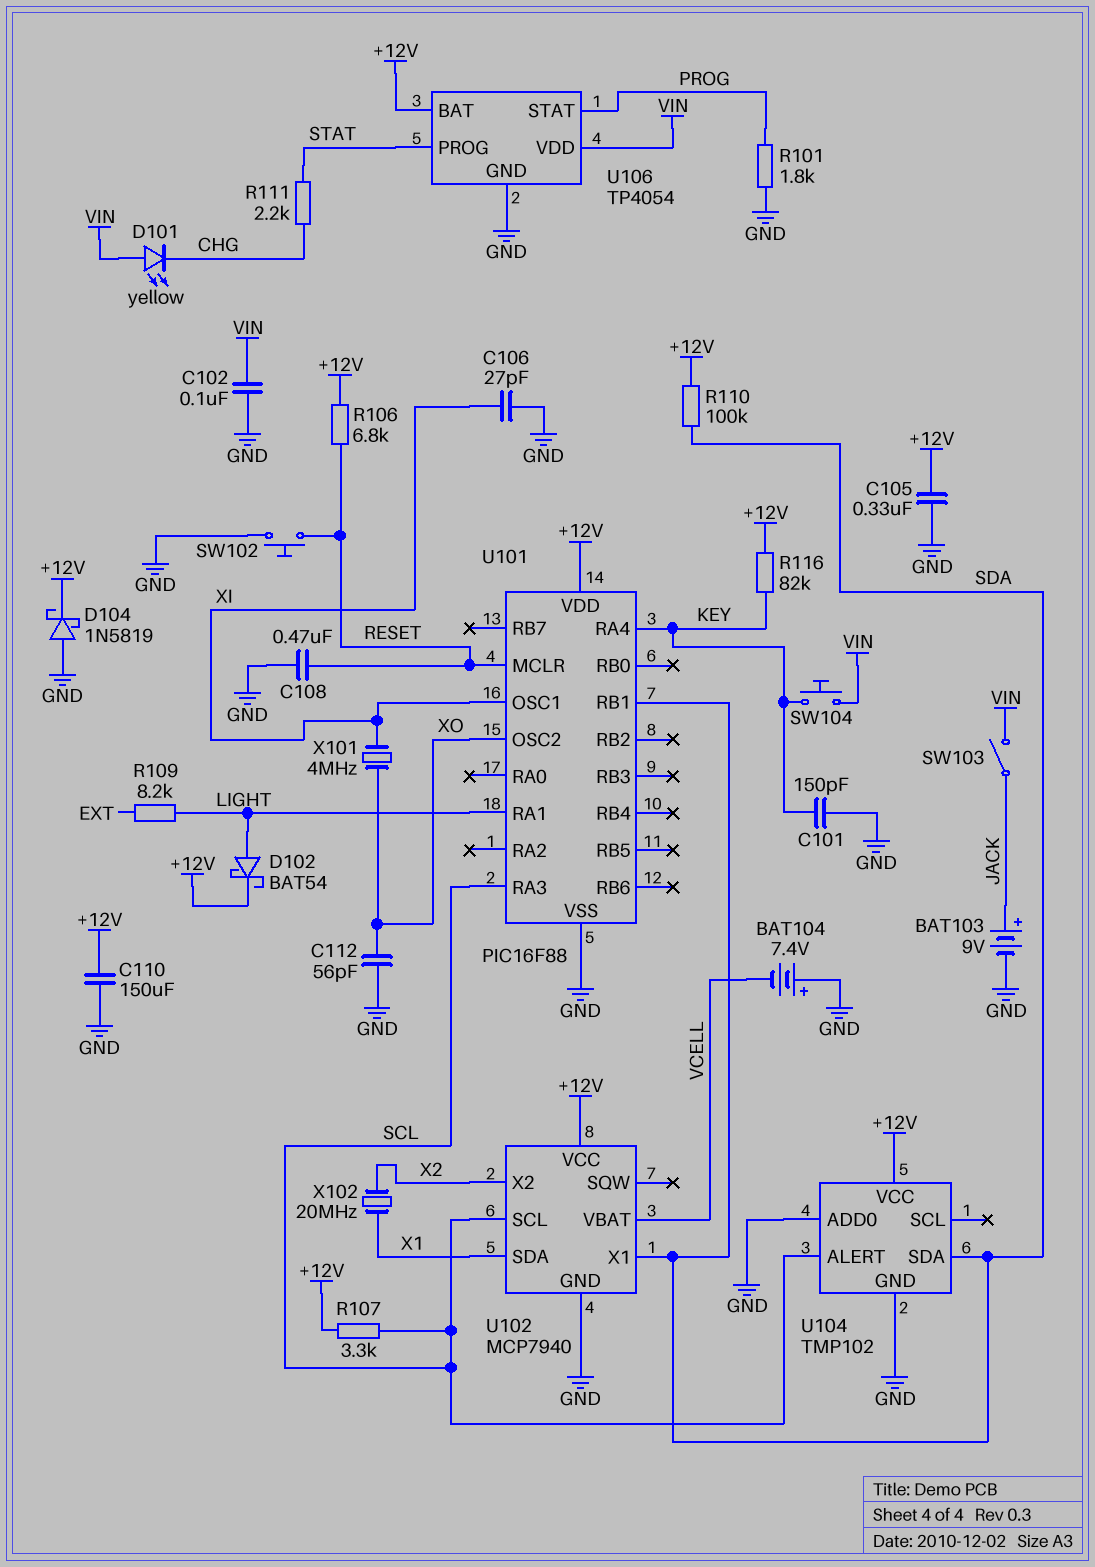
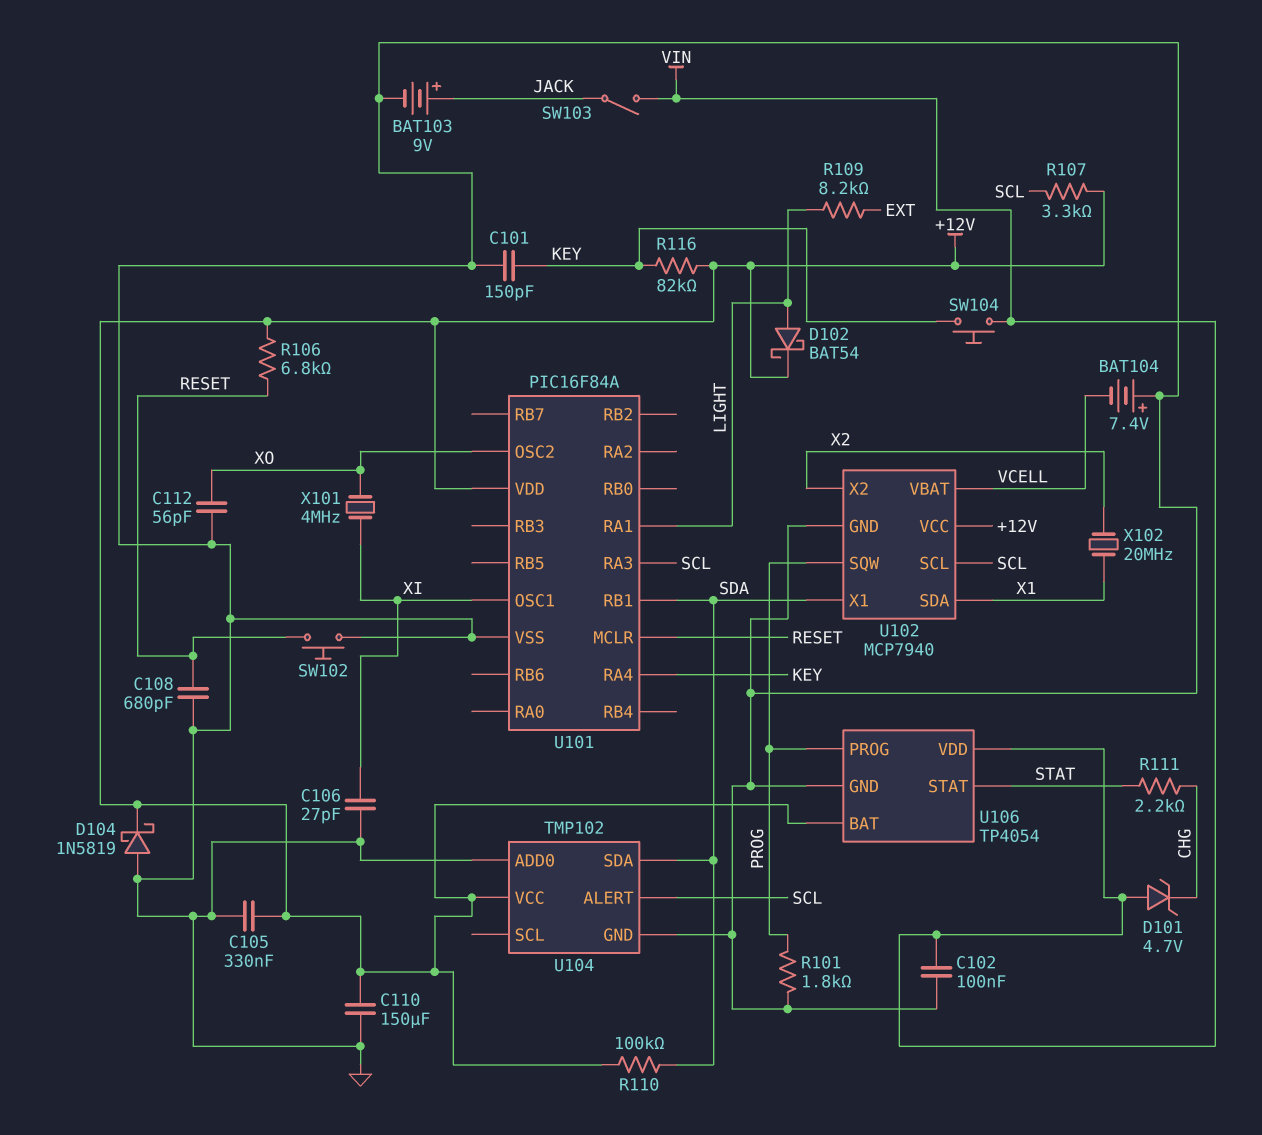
C108: 470nF (GND, RESET) -> 680pF (GND, RESET)
D101: LED yellow (A VIN, K CHG) -> zener 4.7V (A VIN, K CHG)
U101: PIC16F88 -> PIC16F84A
U102 pin SQW: none -> PROG
U106 pin PROG: STAT -> PROG
U106 pin STAT: PROG -> STAT

